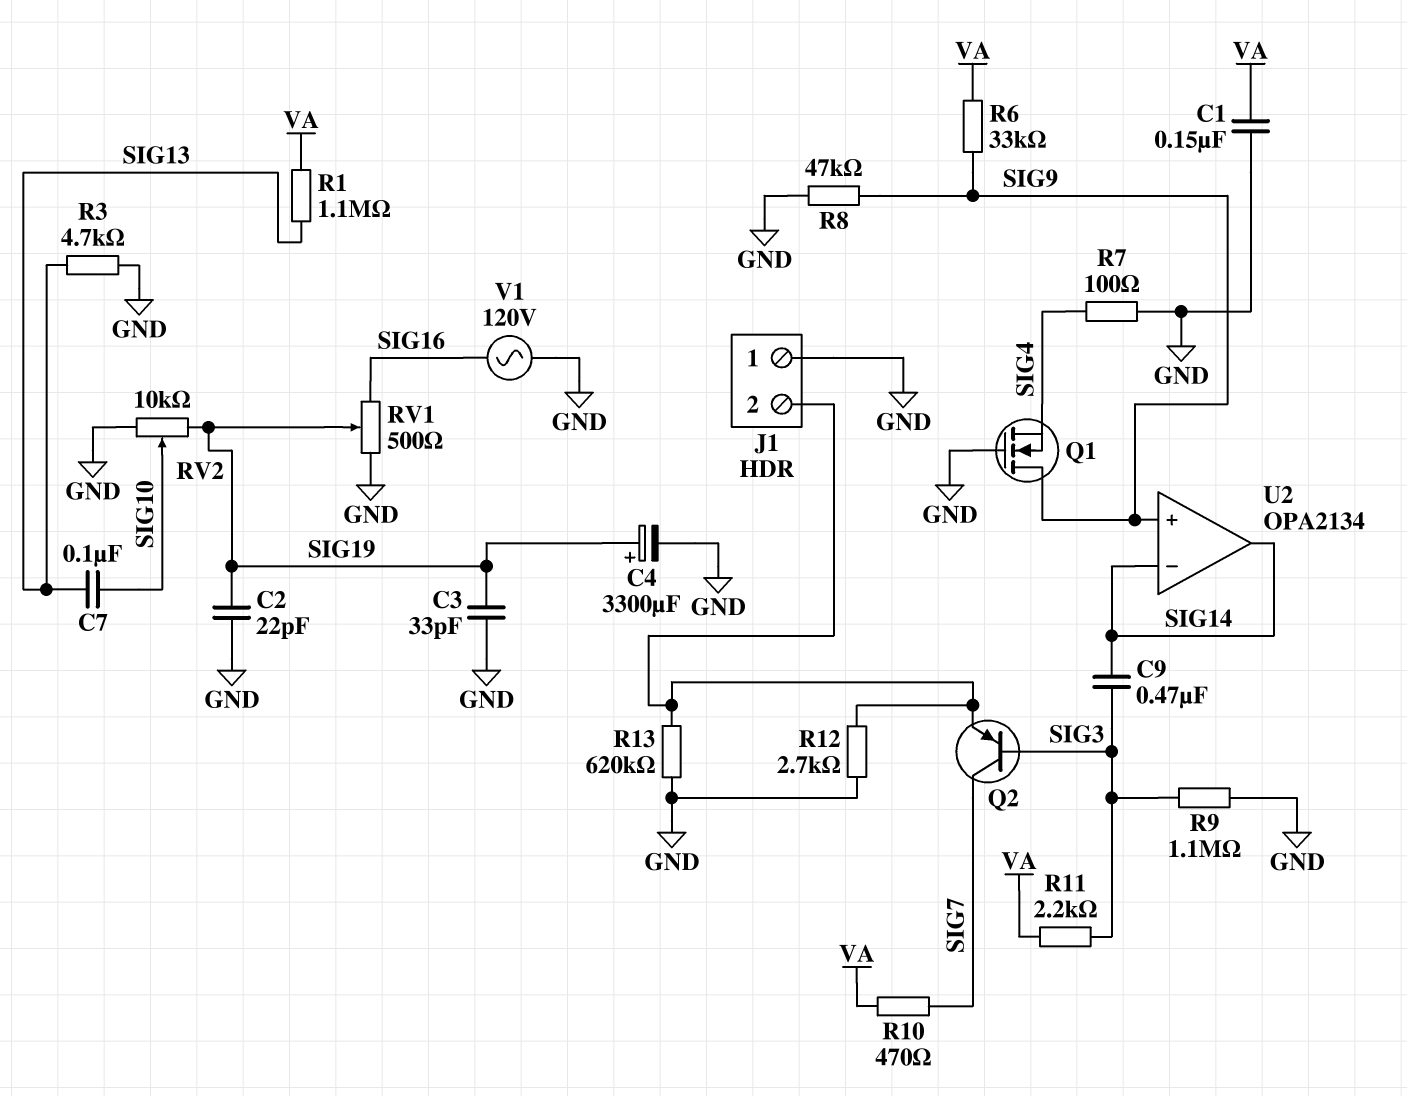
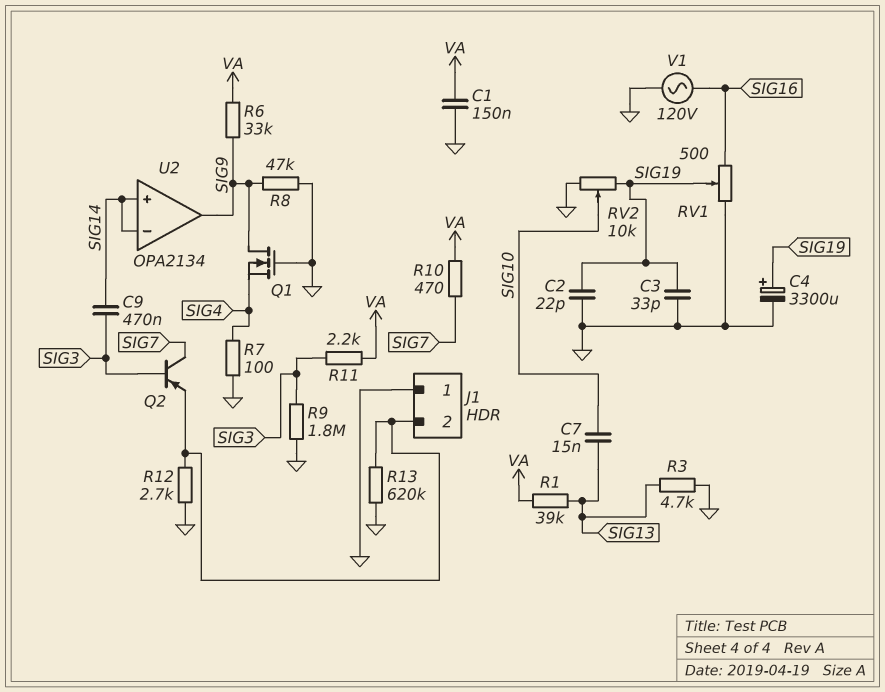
C7: 100nF (SIG10, SIG13) -> 15nF (SIG10, SIG13)
R1: 1.1M (SIG13, VA) -> 39k (SIG13, VA)
R9: 1.1M (GND, SIG3) -> 1.8M (GND, SIG3)
U2 pin in+: SIG9 -> SIG14
U2 pin out: SIG14 -> SIG9

